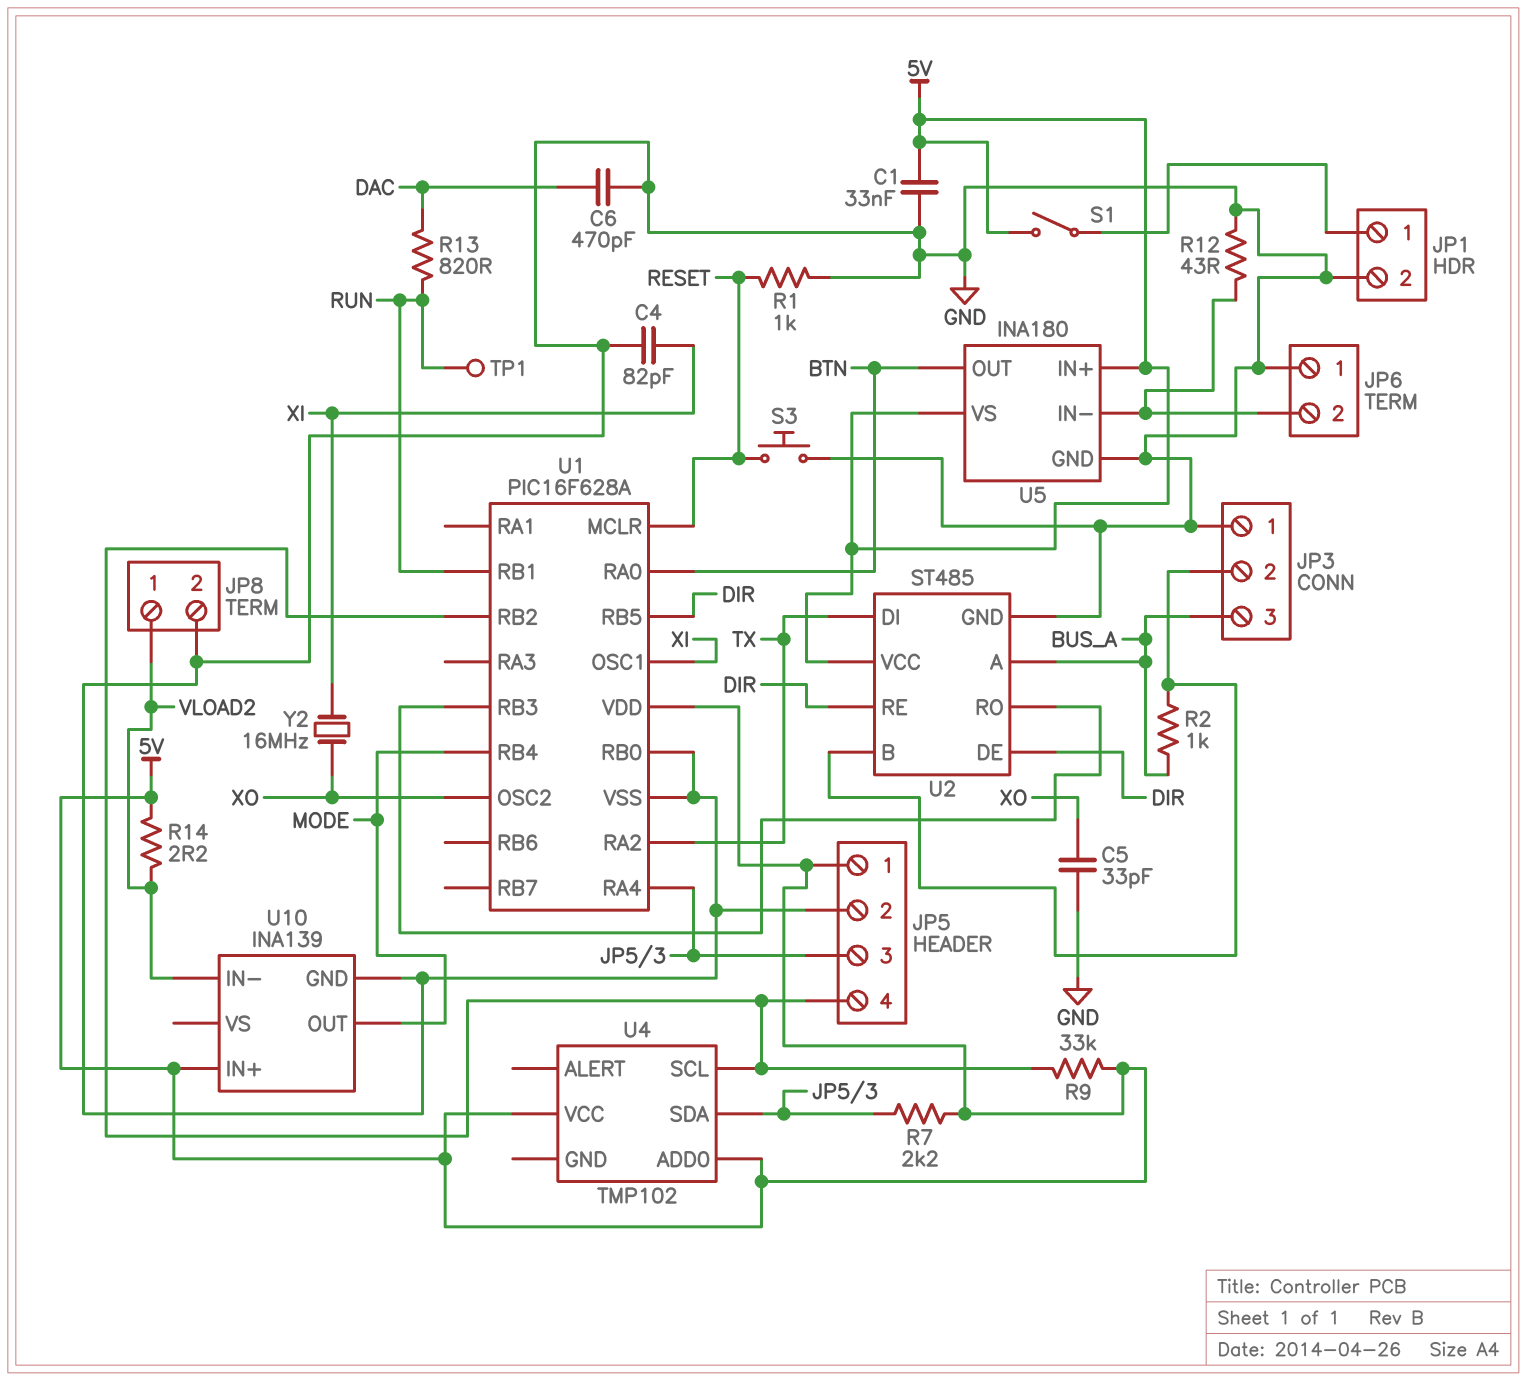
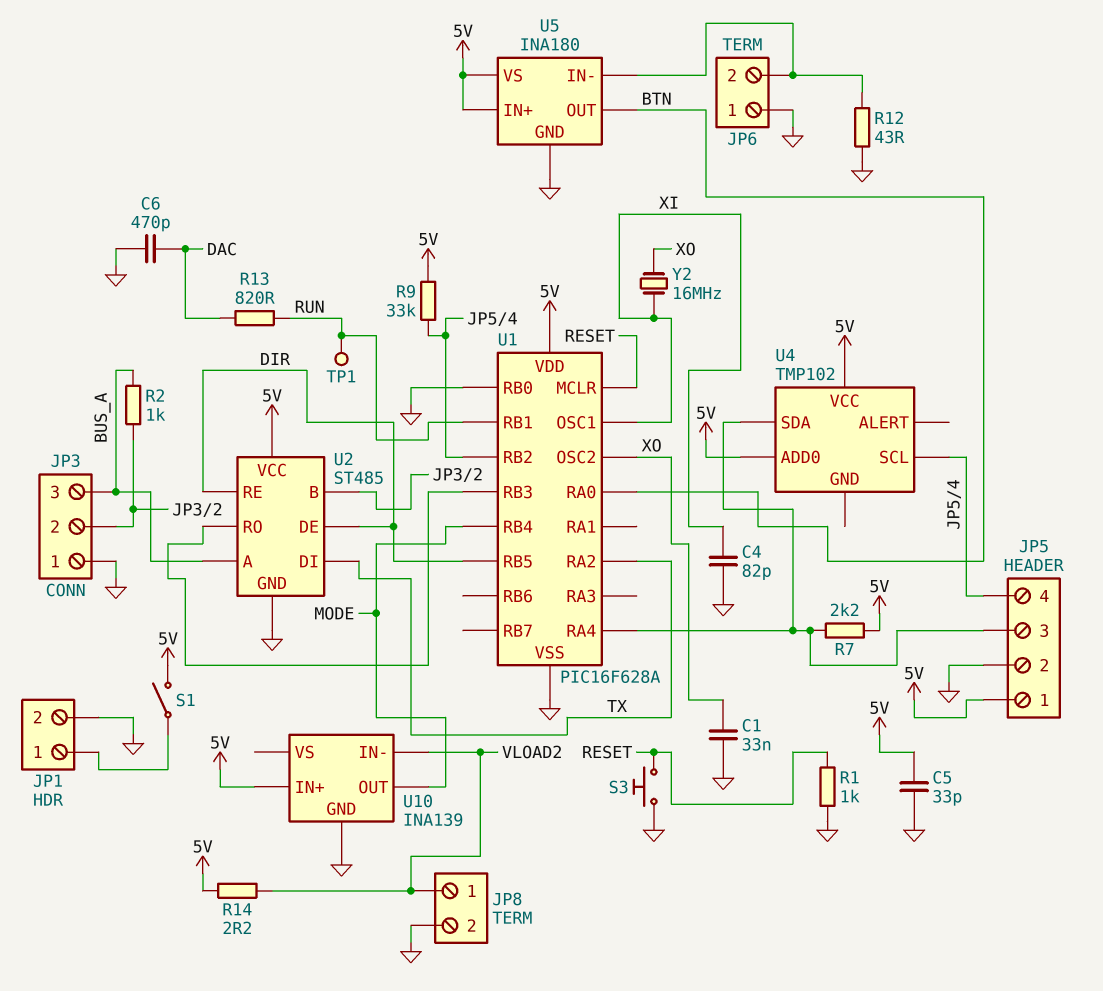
C1: 33nF (5V, GND) -> 33nF (GND, XO)
C5: 33pF (GND, XO) -> 33pF (5V, GND)

